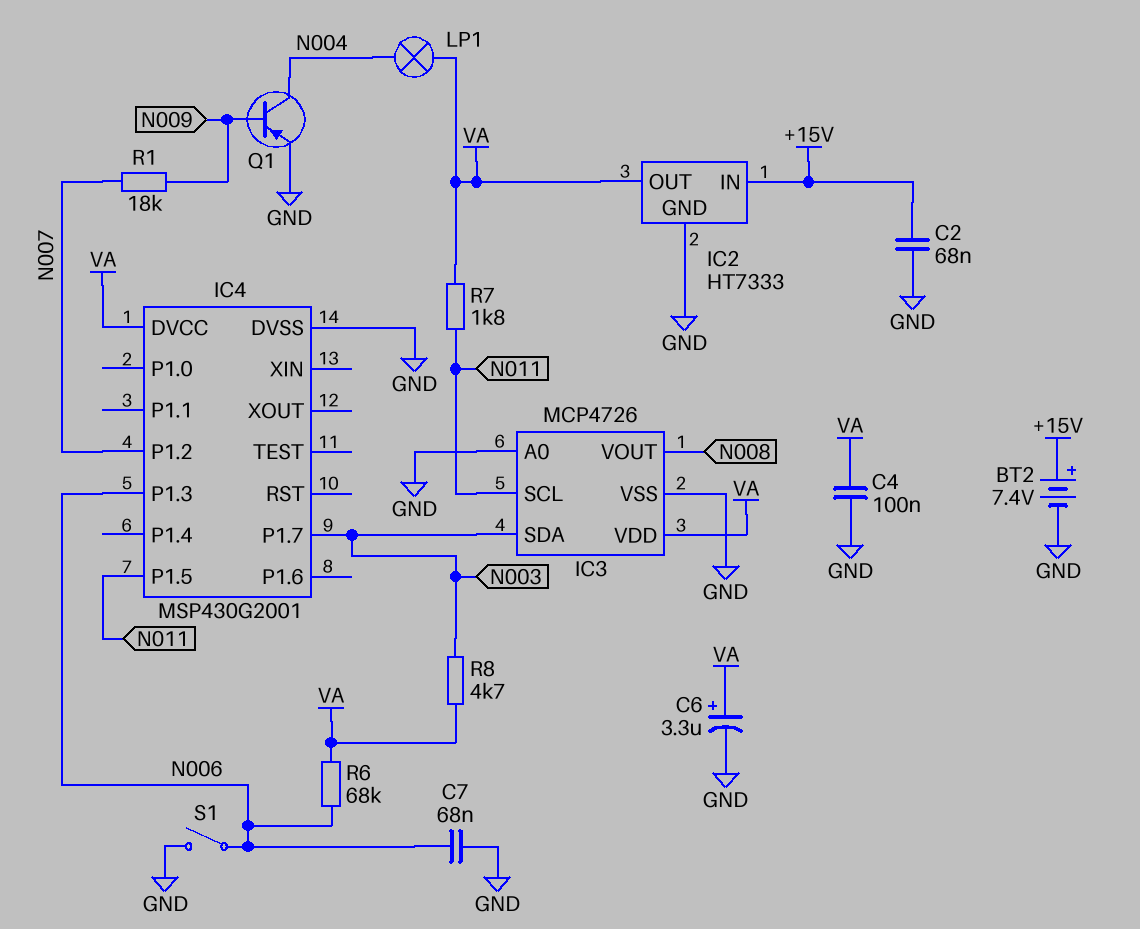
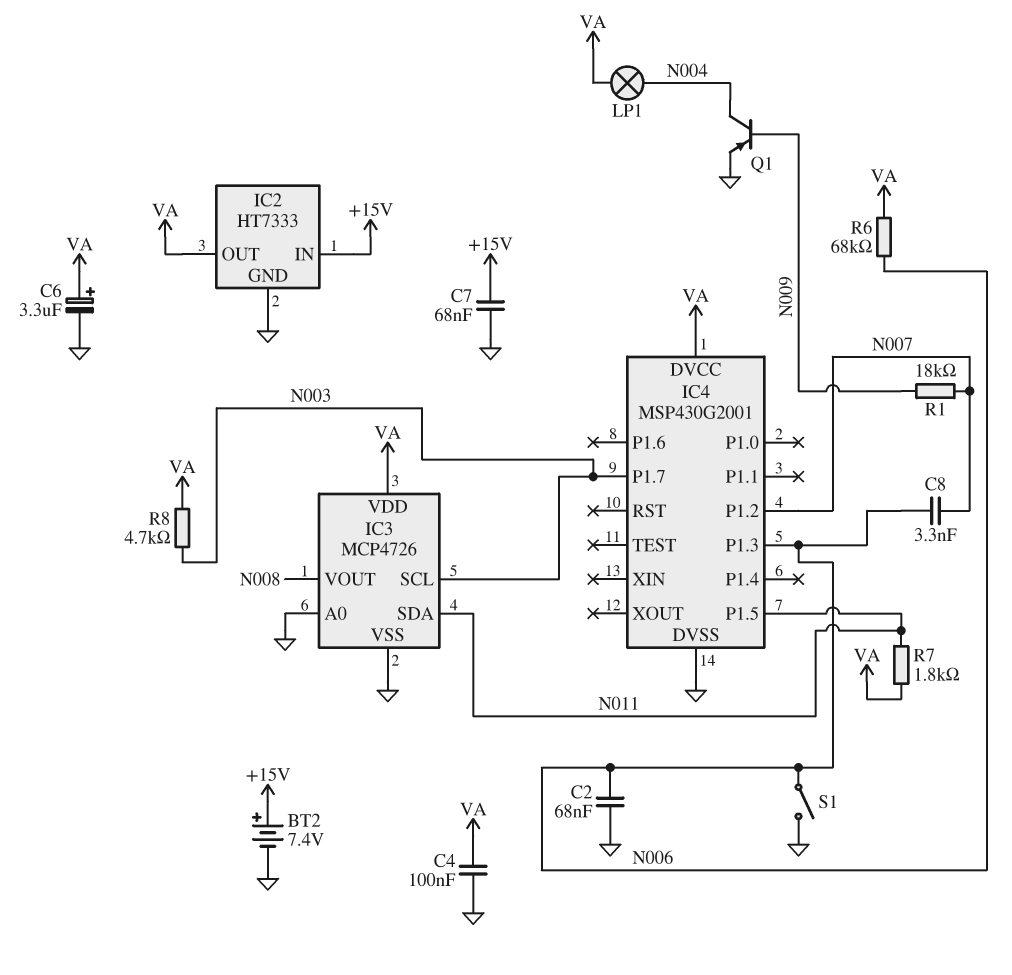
C2: 68nF (+15V, GND) -> 68nF (GND, N006)
C7: 68nF (GND, N006) -> 68nF (+15V, GND)
C8: none -> 3.3nF (N006, N007)
IC3 pin SCL: N011 -> N003
IC3 pin SDA: N003 -> N011

